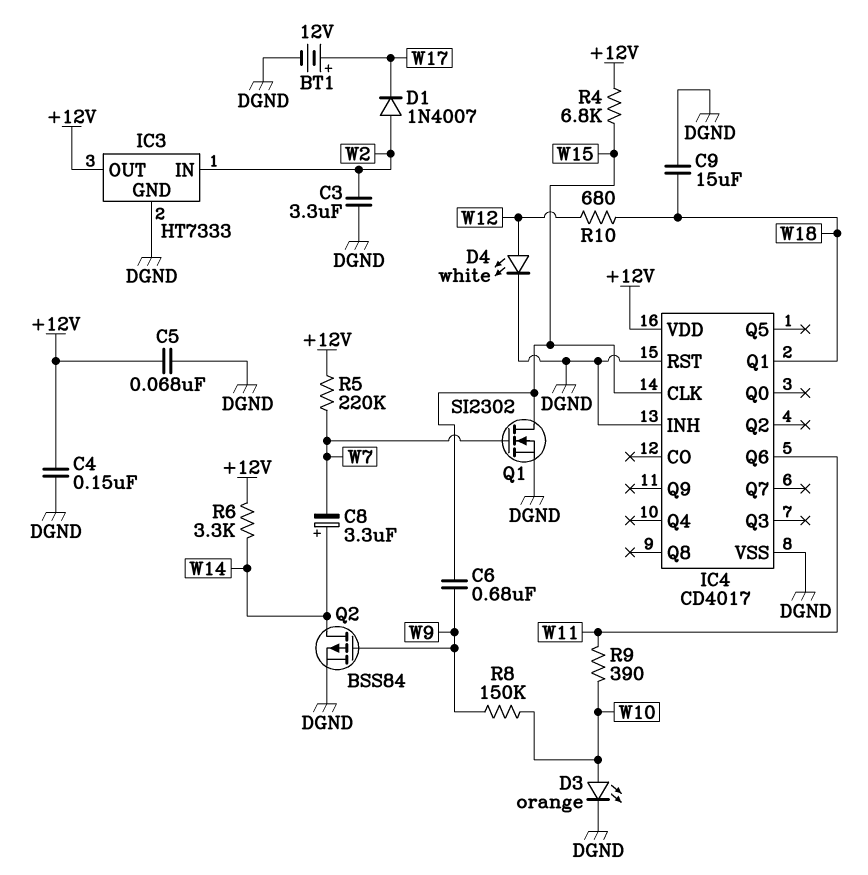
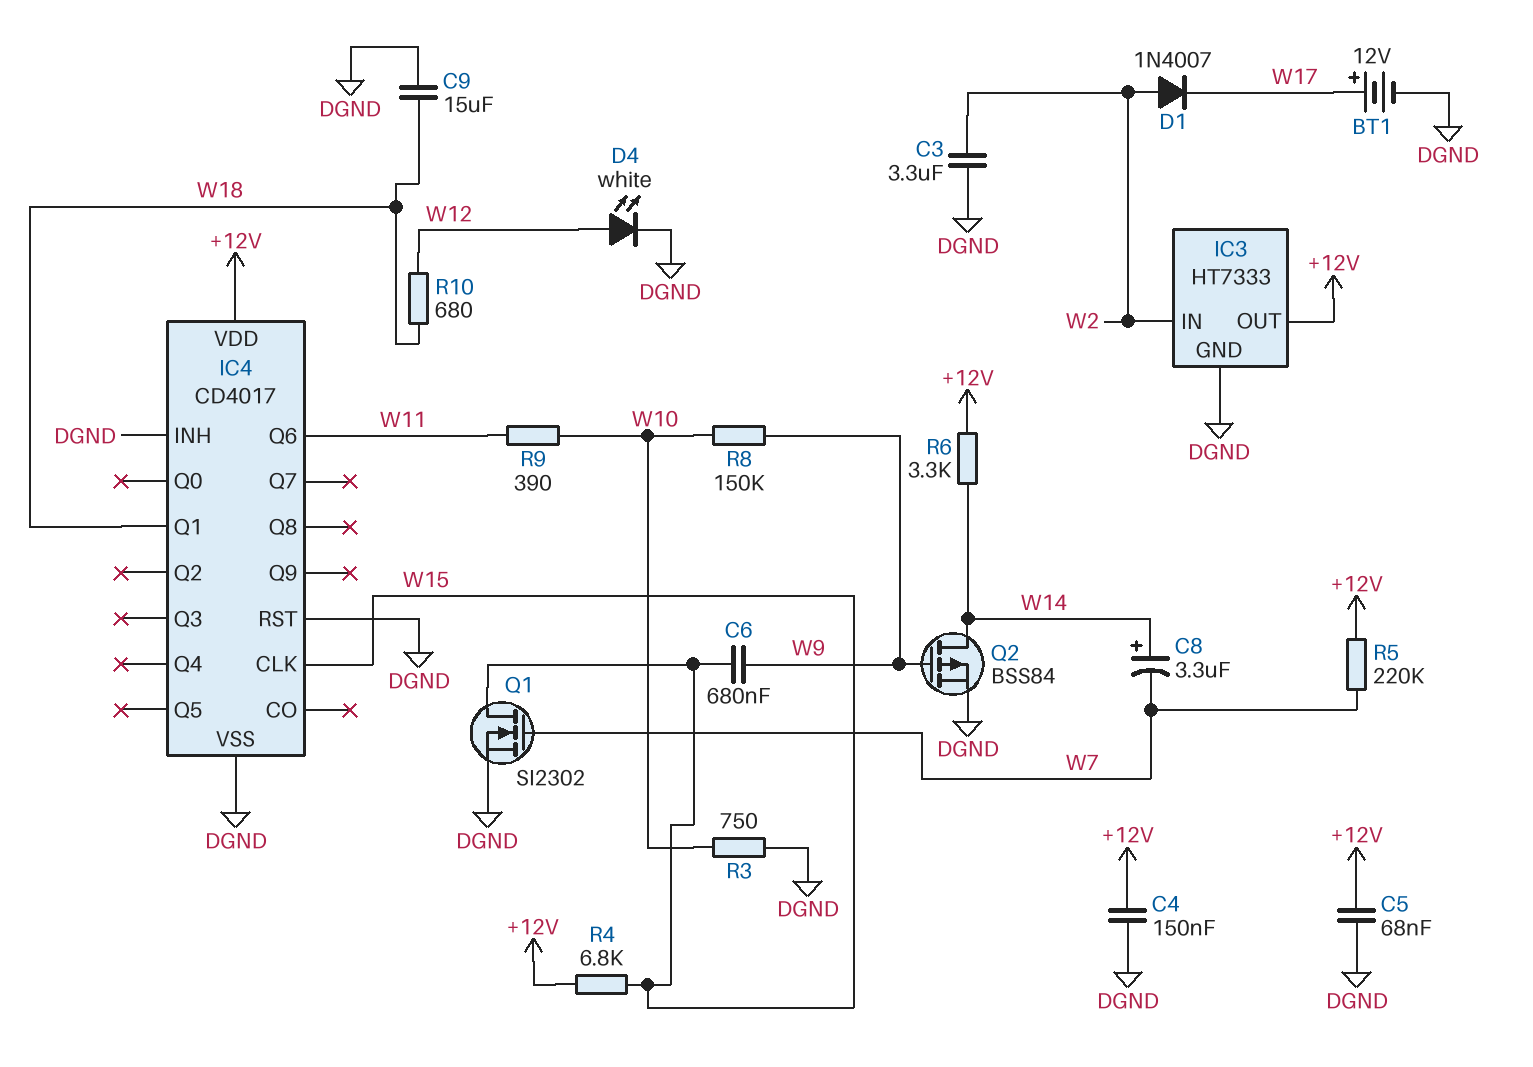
D3: LED orange (A W10, K DGND) -> none
R3: none -> 750 (DGND, W10)

